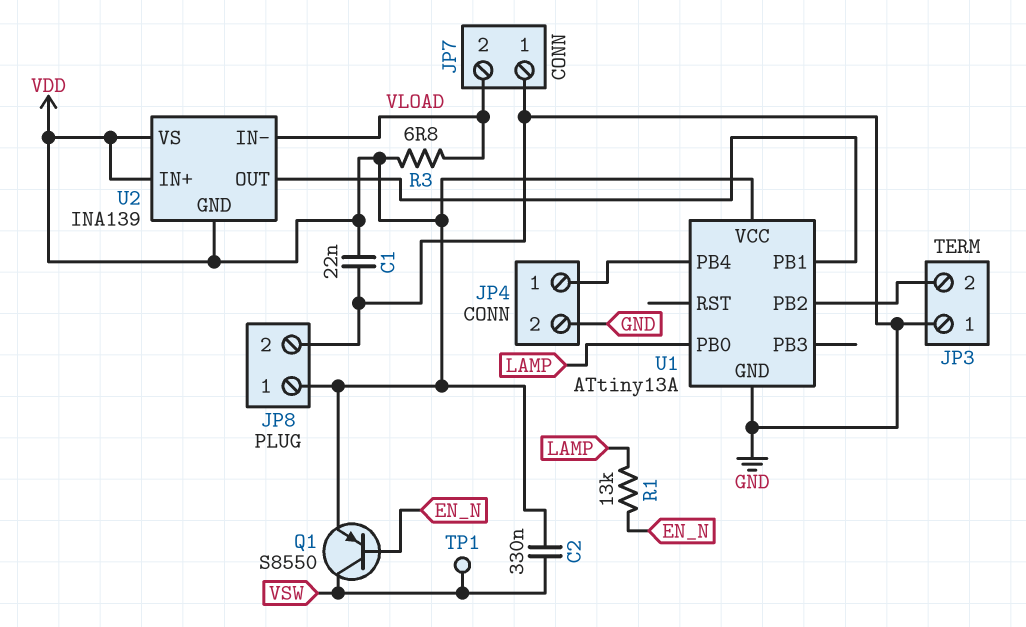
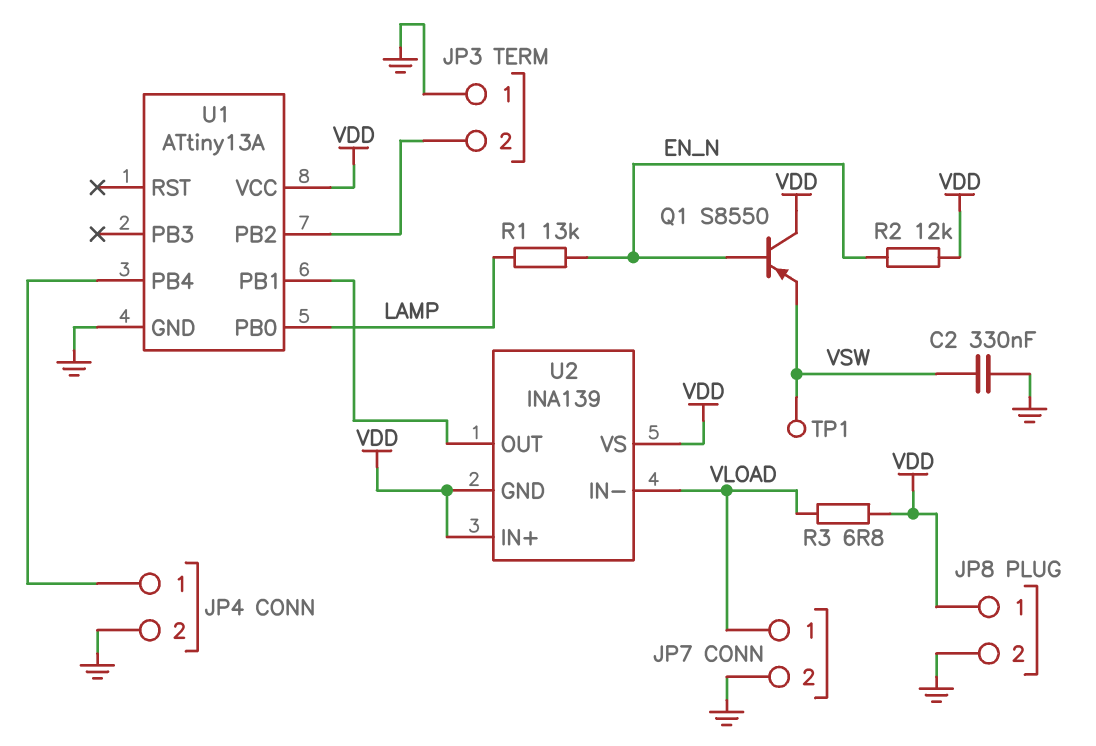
C1: 22nF (GND, VDD) -> none
C2: 330nF (VDD, VSW) -> 330nF (GND, VSW)
JP7 pin 1: GND -> VLOAD
JP7 pin 2: VLOAD -> GND
Q1: PNP S8550 (B EN_N, C VSW, E VDD) -> PNP S8550 (B EN_N, C VDD, E VSW)
R2: none -> 12k (EN_N, VDD)

